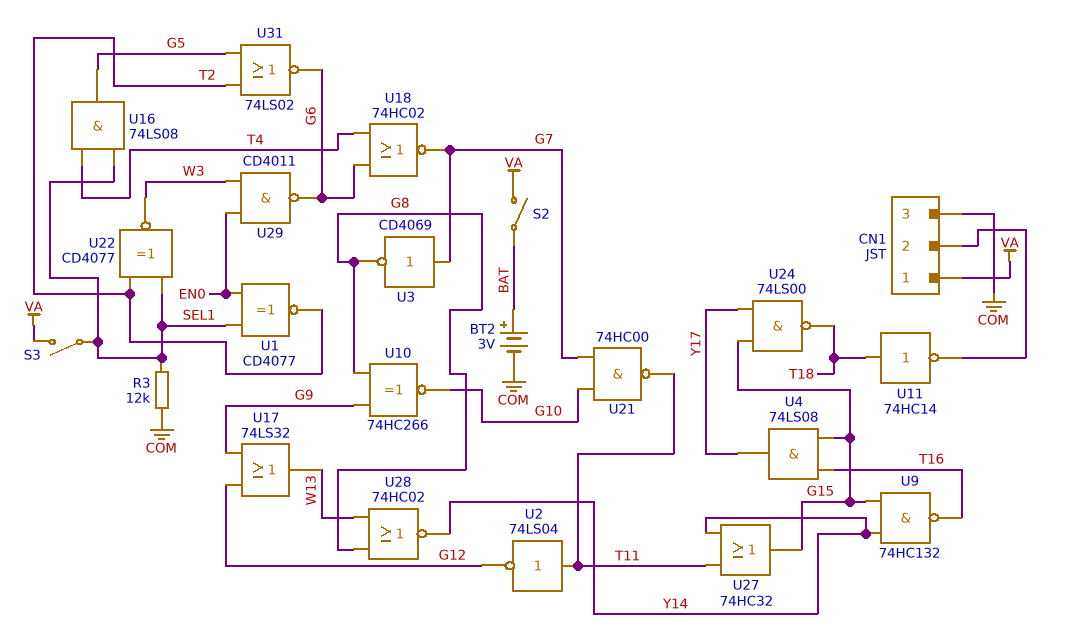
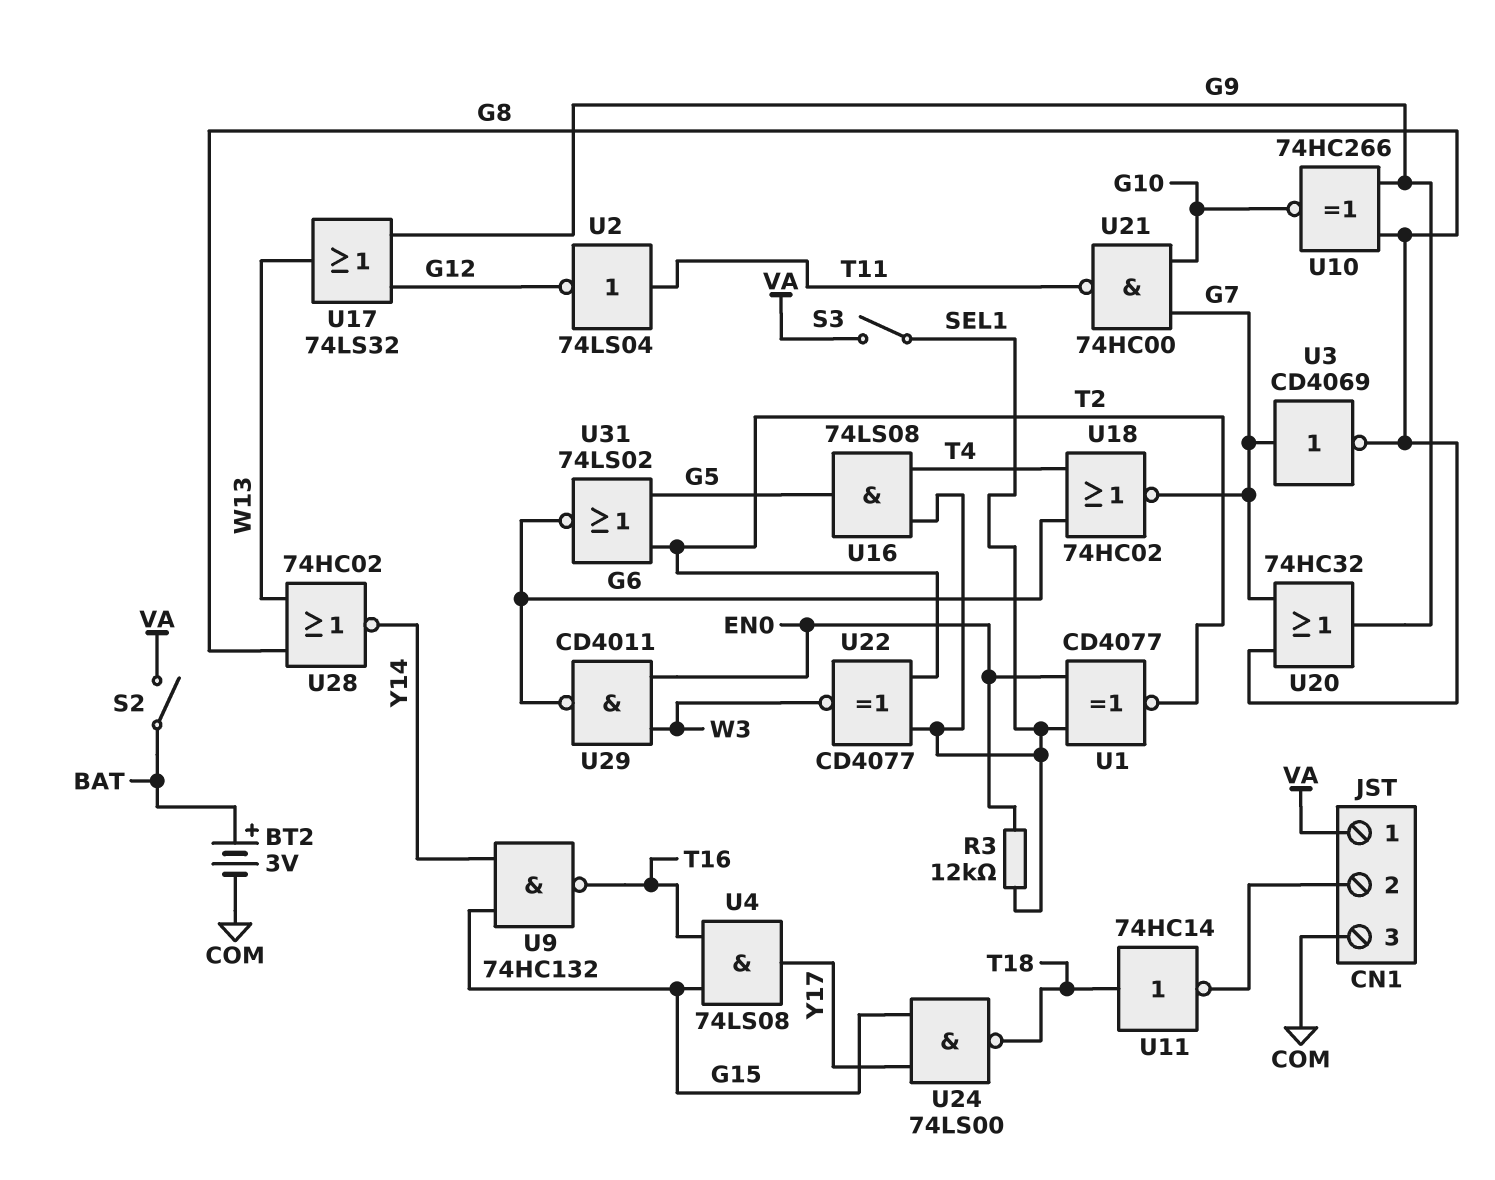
R3: 12k (COM, SEL1) -> 12k (EN0, SEL1)
U20: none -> OR 74HC32 (in G7, in G8, out G9)
U27: OR 74HC32 (in T11, in Y14, out G15) -> none

